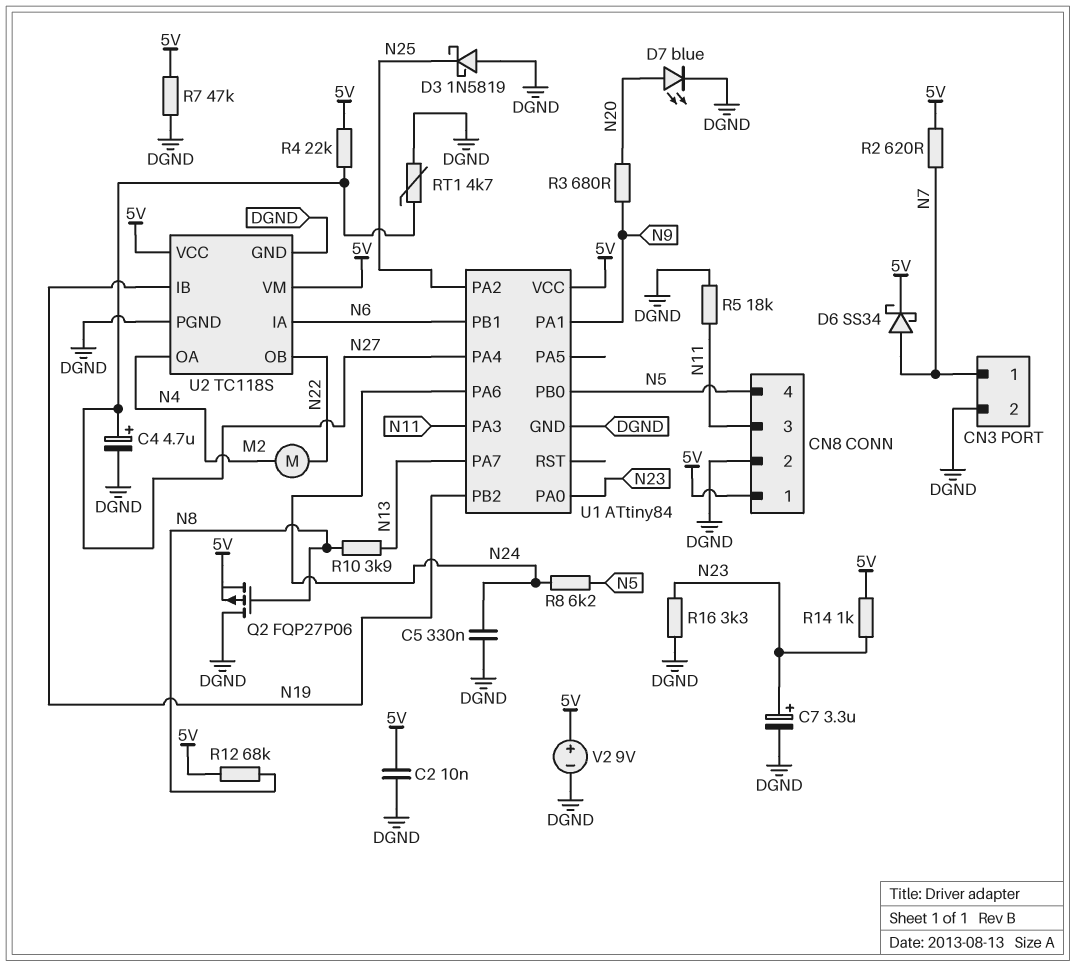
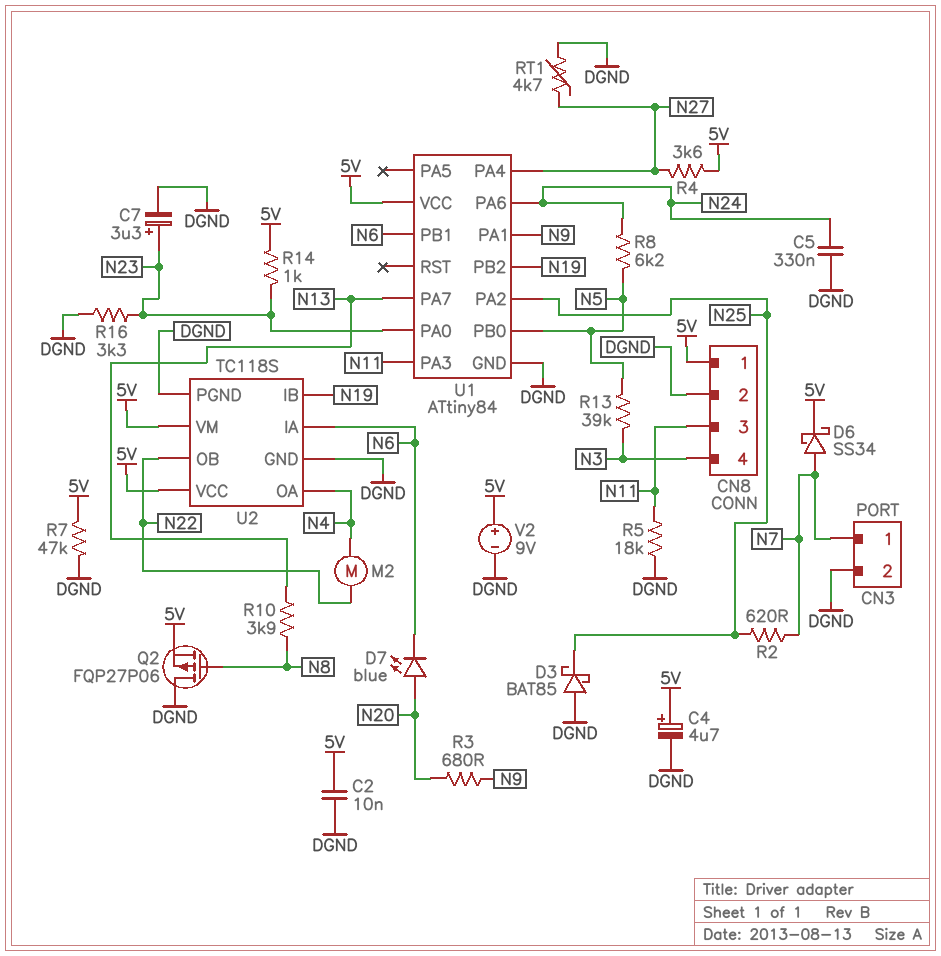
C4: 4.7uF (plus N27, minus DGND) -> 4.7uF (plus 5V, minus DGND)
CN8 pin 4: N5 -> N3
D3: schottky 1N5819 (A DGND, K N25) -> schottky BAT85 (A DGND, K N25)
D7: LED blue (A N20, K DGND) -> LED blue (A N20, K N6)
R2: 620 (5V, N7) -> 620 (N7, N25)
R4: 22k (5V, N27) -> 3.6k (5V, N27)
R12: 68k (5V, N8) -> none
R13: none -> 39k (N3, N5)

